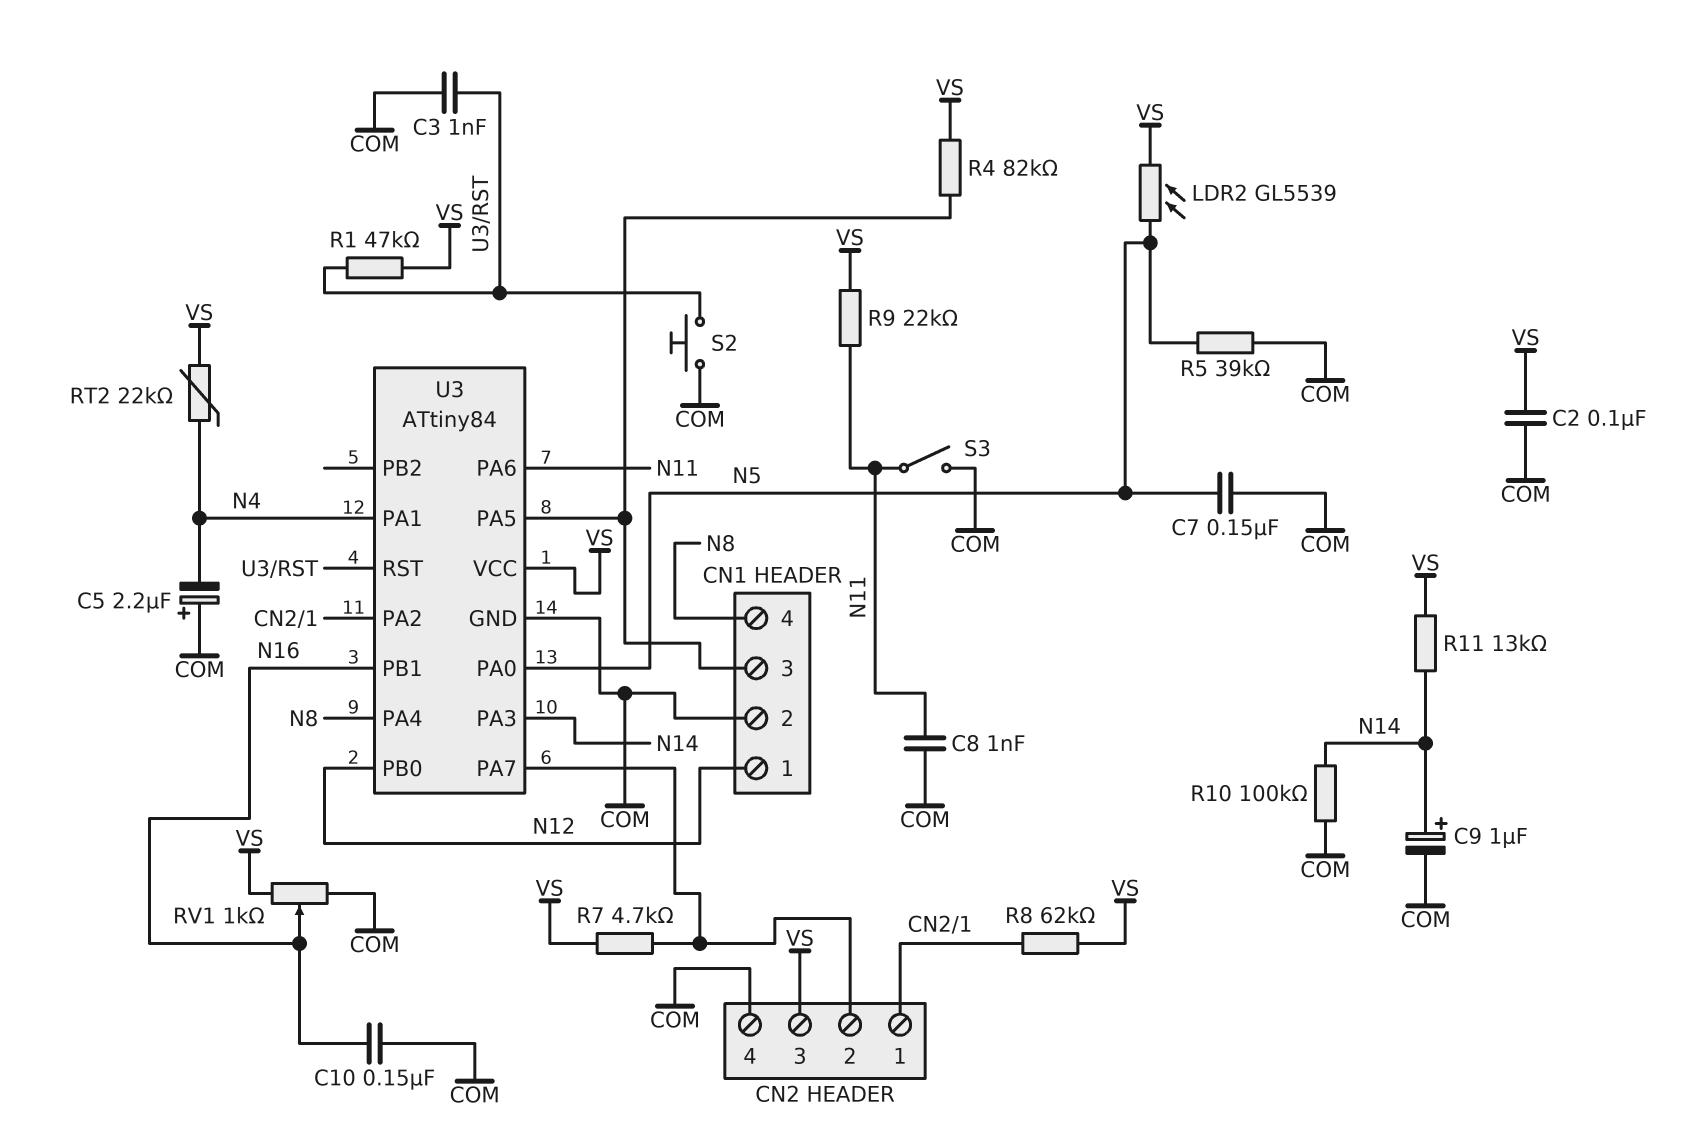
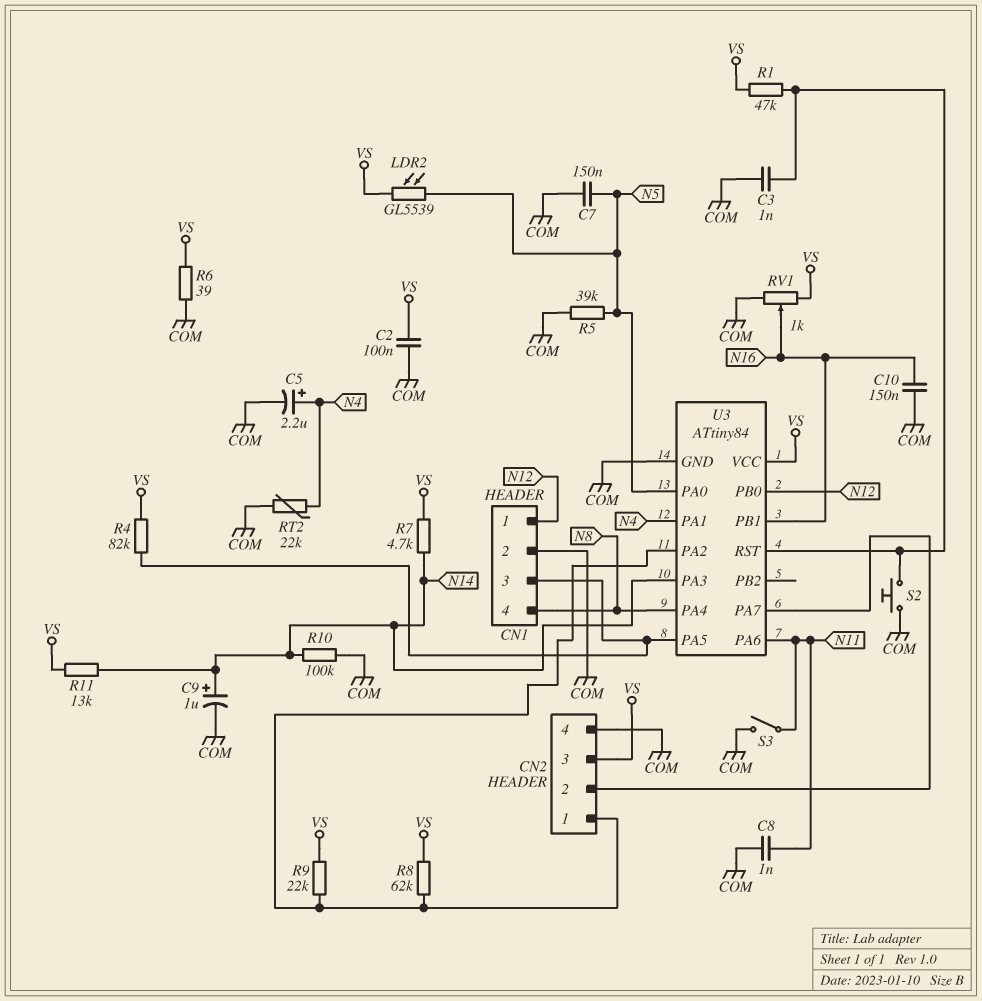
C5: 2.2uF (plus COM, minus N4) -> 2.2uF (plus N4, minus COM)
R6: none -> 39 (COM, VS)
R7: 4.7k (CN2/2, VS) -> 4.7k (N14, VS)
R9: 22k (N11, VS) -> 22k (CN2/1, VS)
RT2: 22k (N4, VS) -> 22k (COM, N4)

